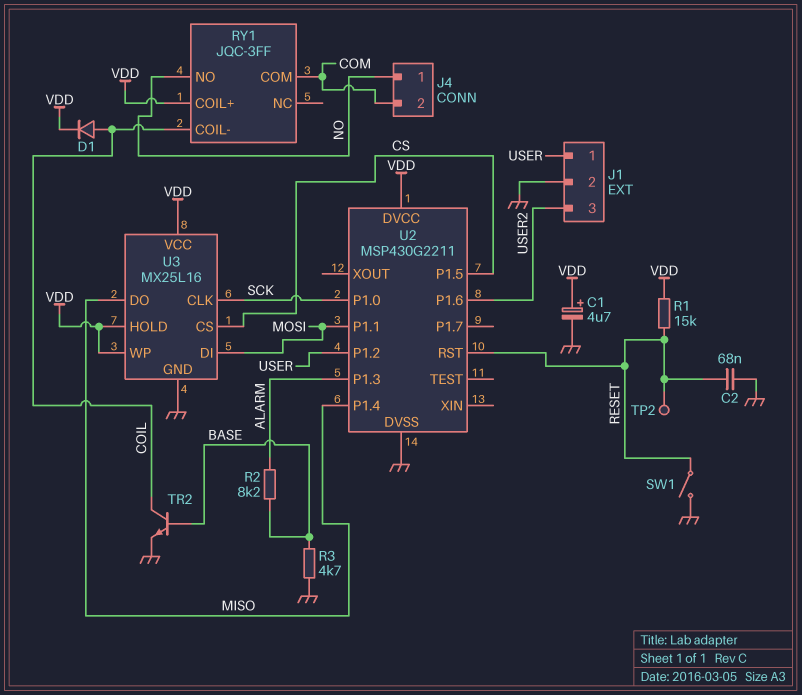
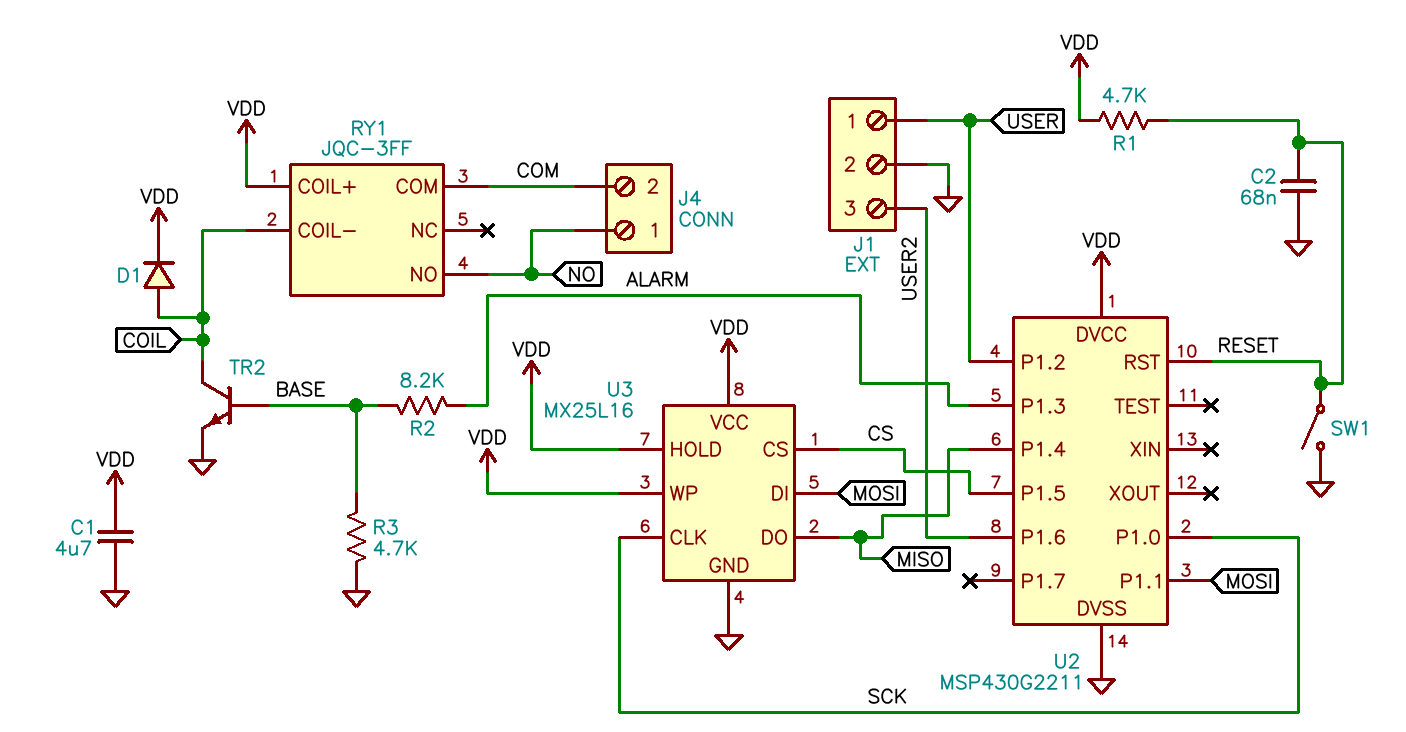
C1: 4.7uF (plus VDD, minus GND) -> 4.7uF (GND, VDD)
R1: 15k (RESET, VDD) -> 4.7k (RESET, VDD)
TP2: test point (RESET) -> none

